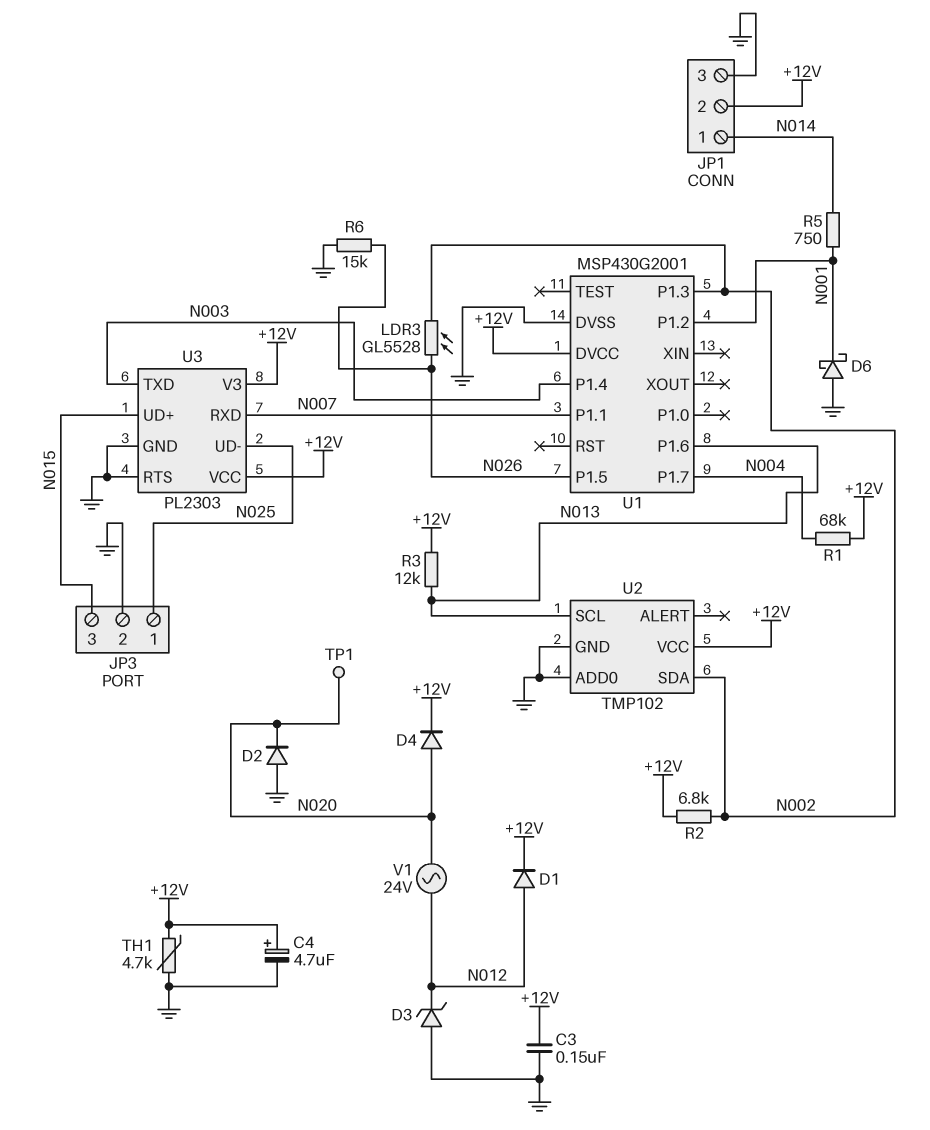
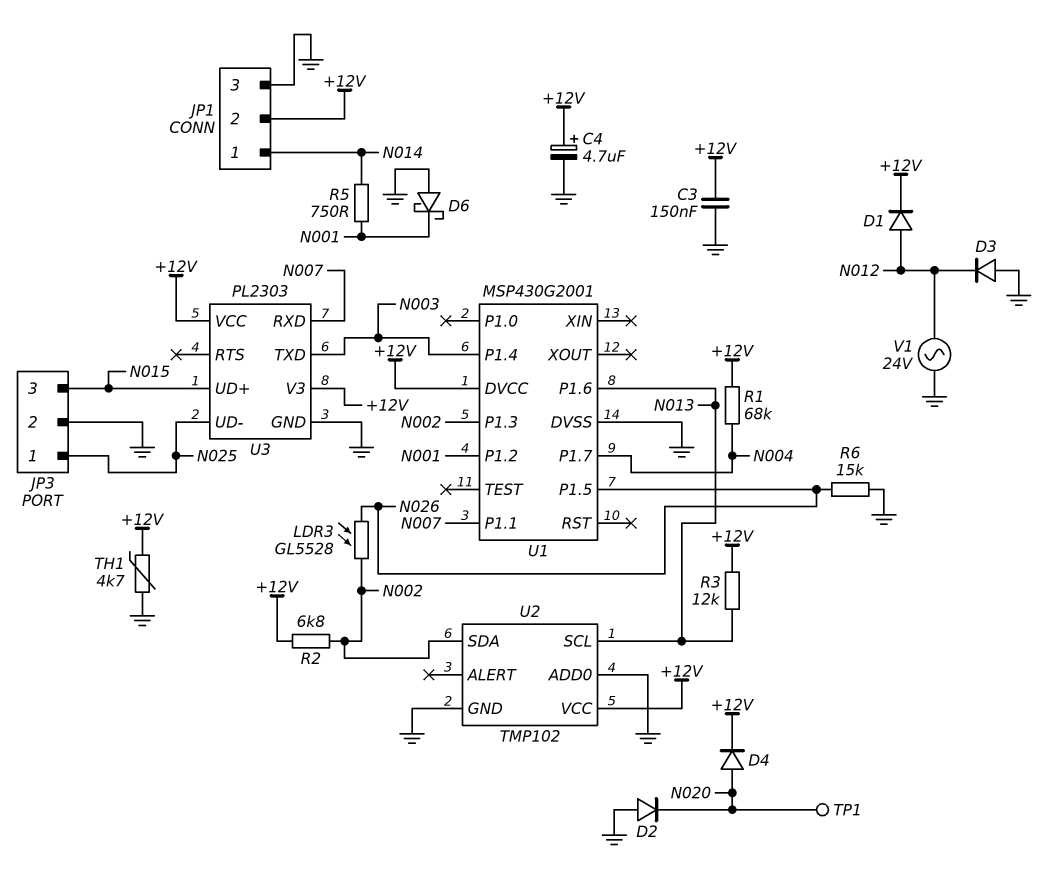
D3: zener (A GND, K N012) -> diode (A GND, K N012)
U3 pin RTS: GND -> none
V1: AC 24V (N012, N020) -> AC 24V (GND, N012)

